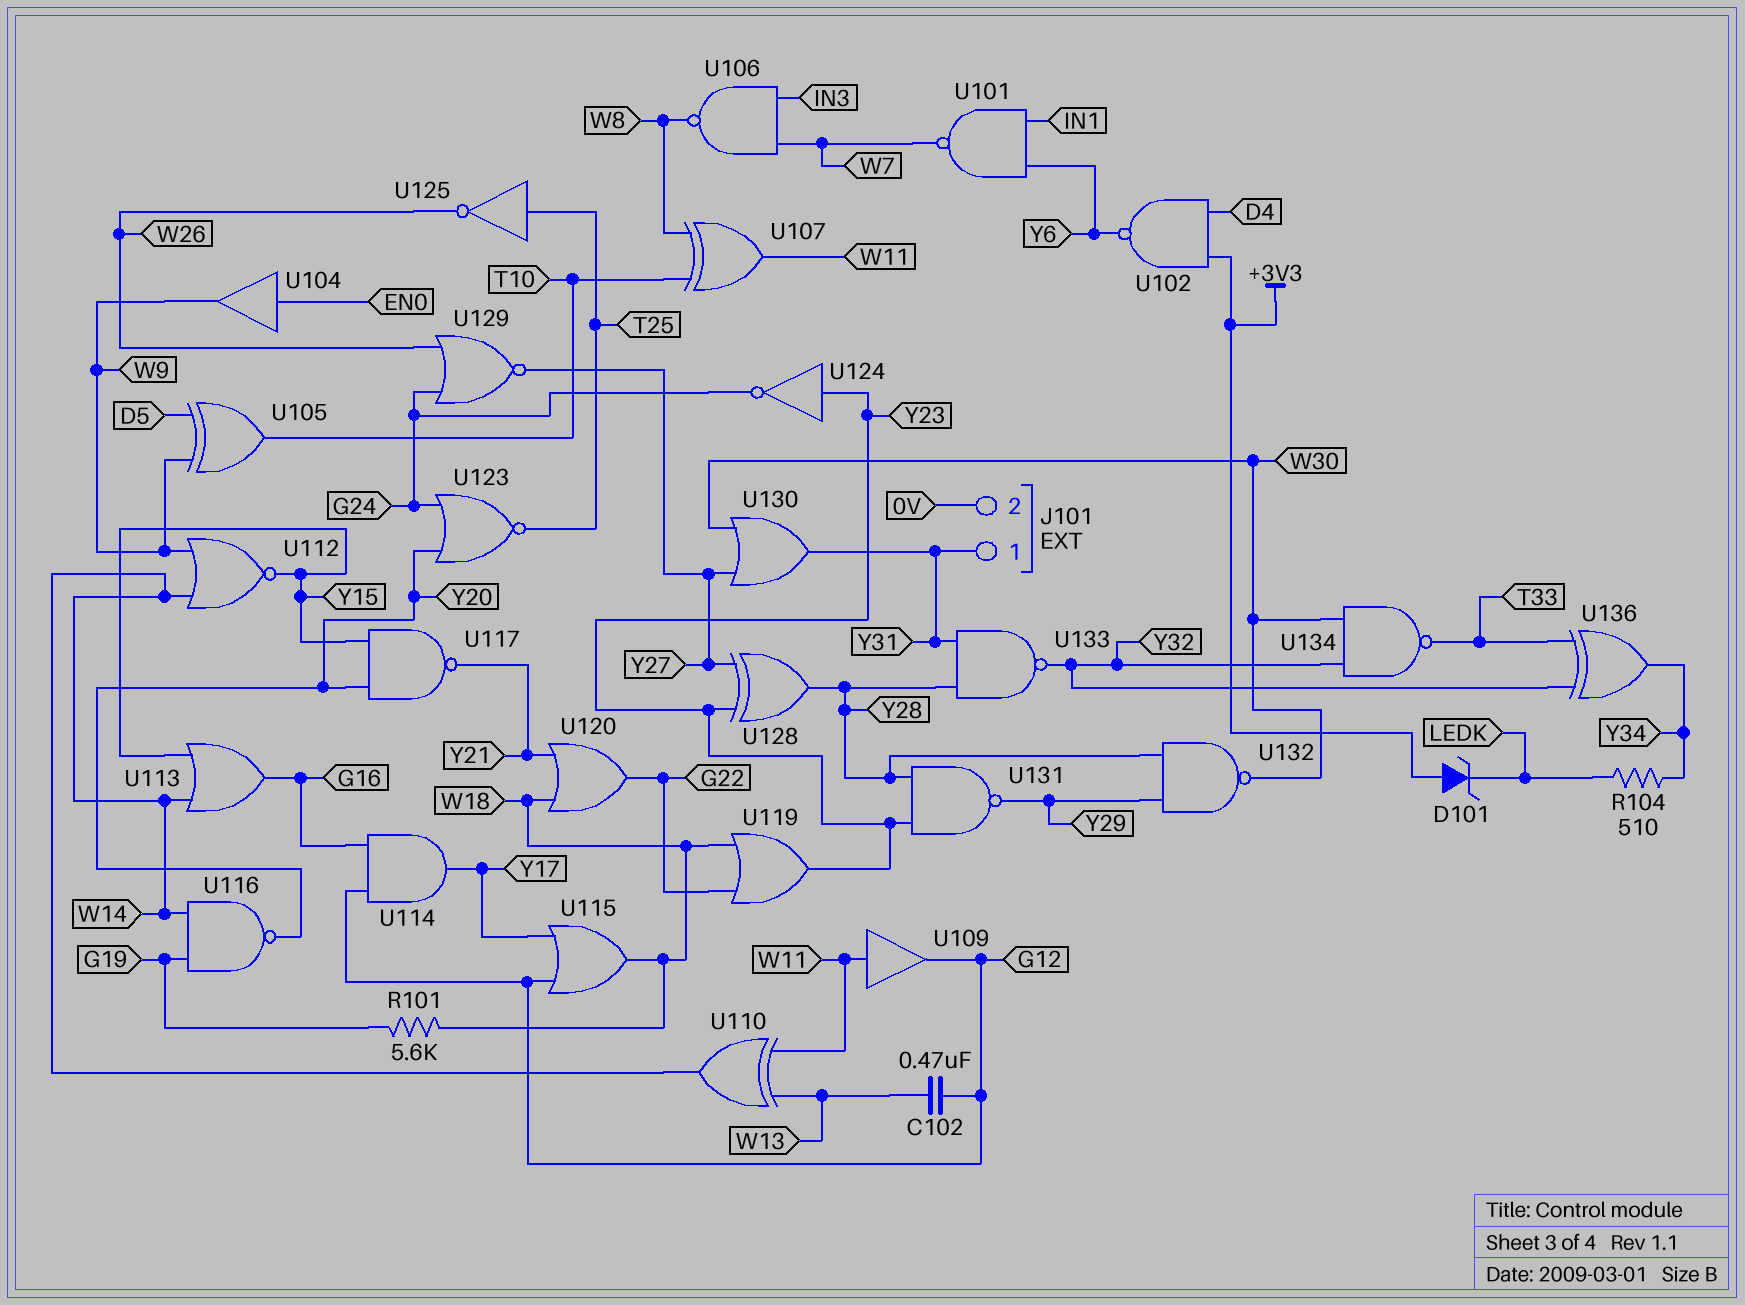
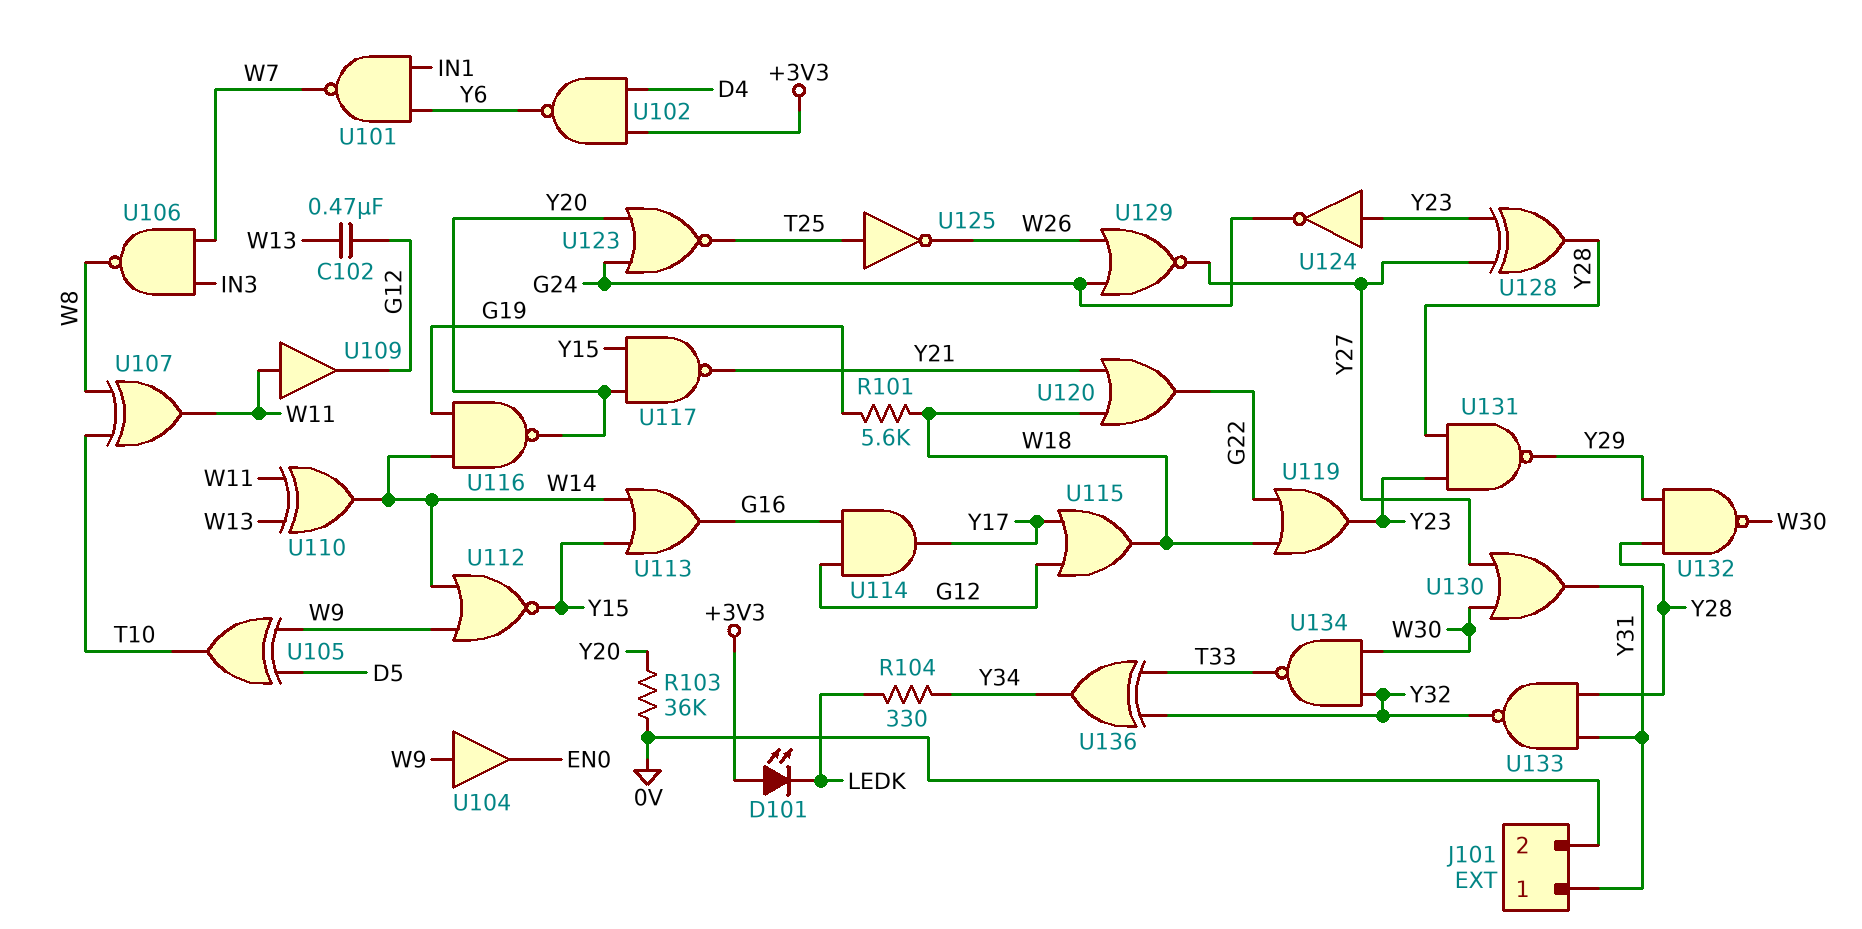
D101: zener (A +3V3, K LEDK) -> LED (A +3V3, K LEDK)
R103: none -> 36k (0V, Y20)
R104: 510 (LEDK, Y34) -> 330 (LEDK, Y34)
U104: buffer (in EN0, out W9) -> buffer (in W9, out EN0)

